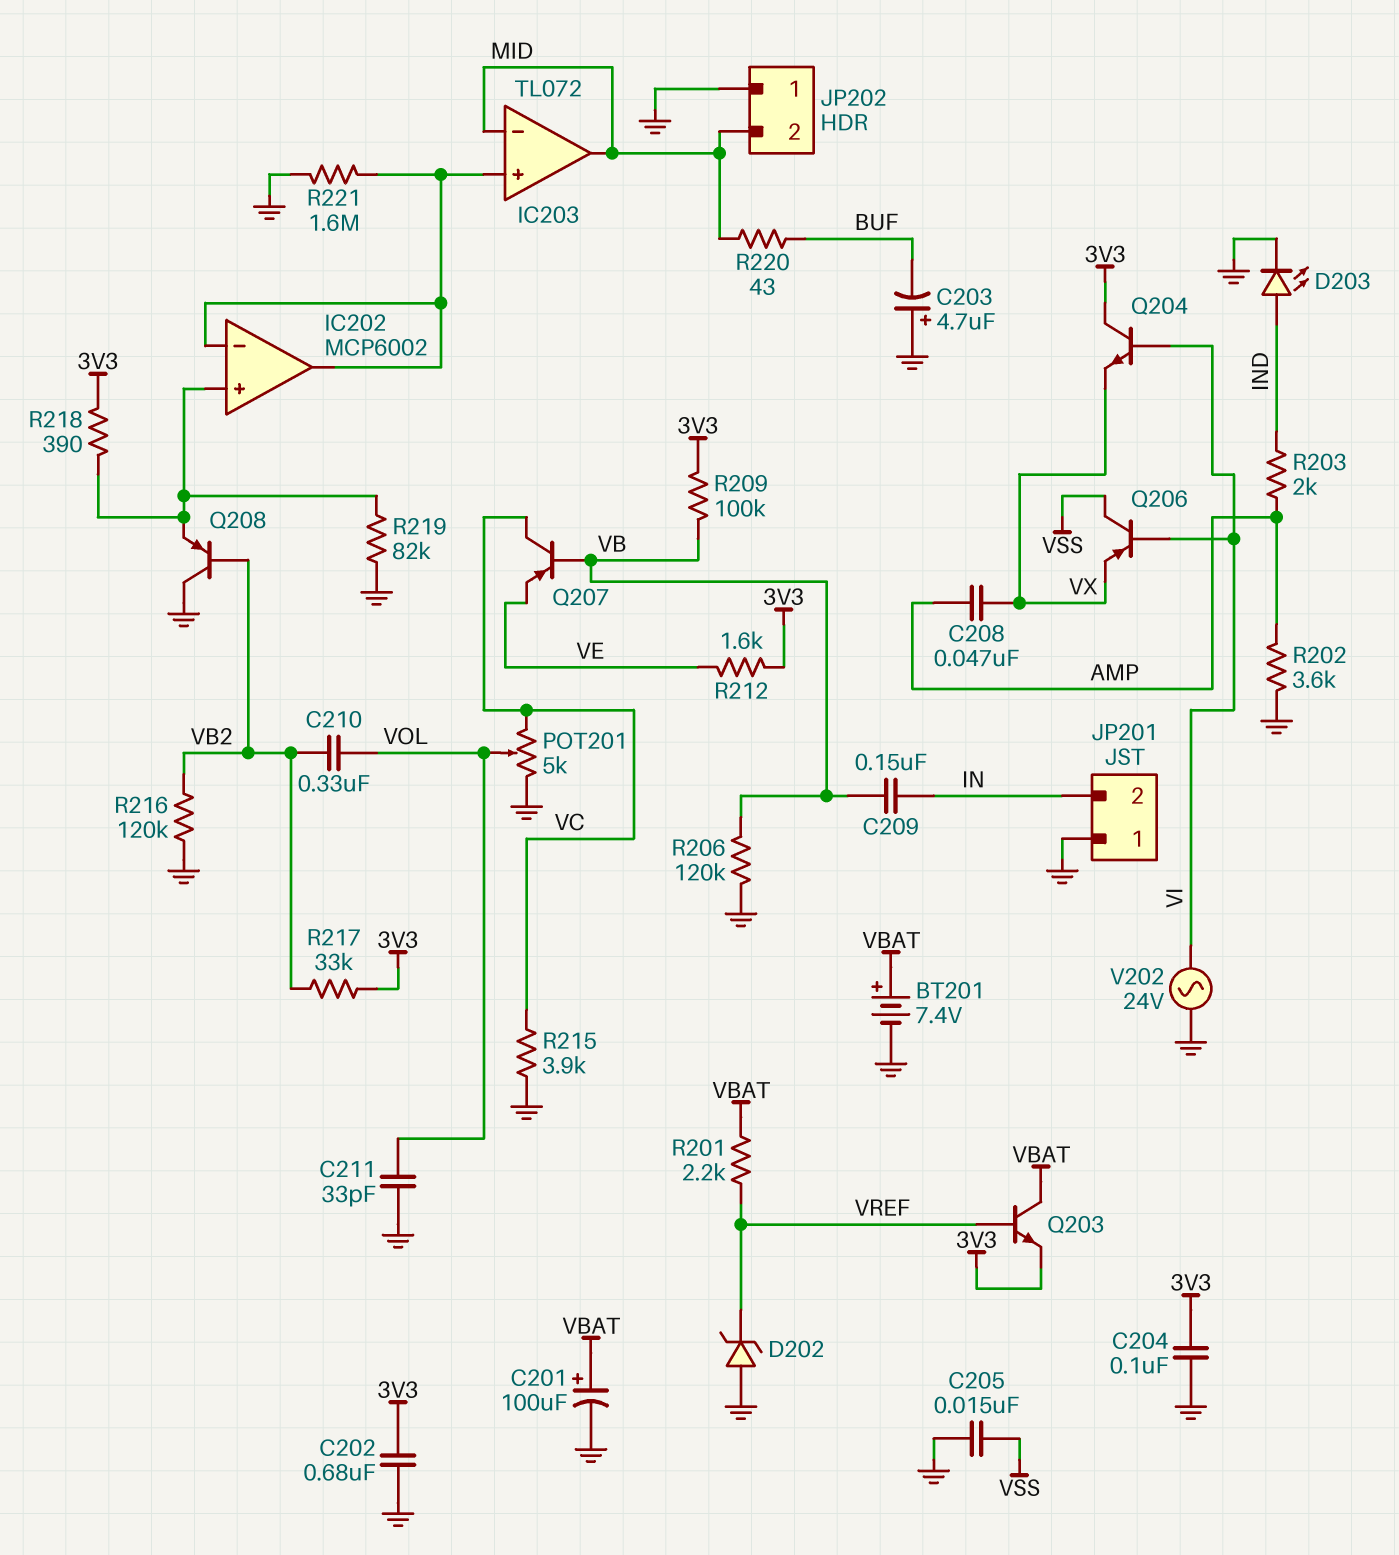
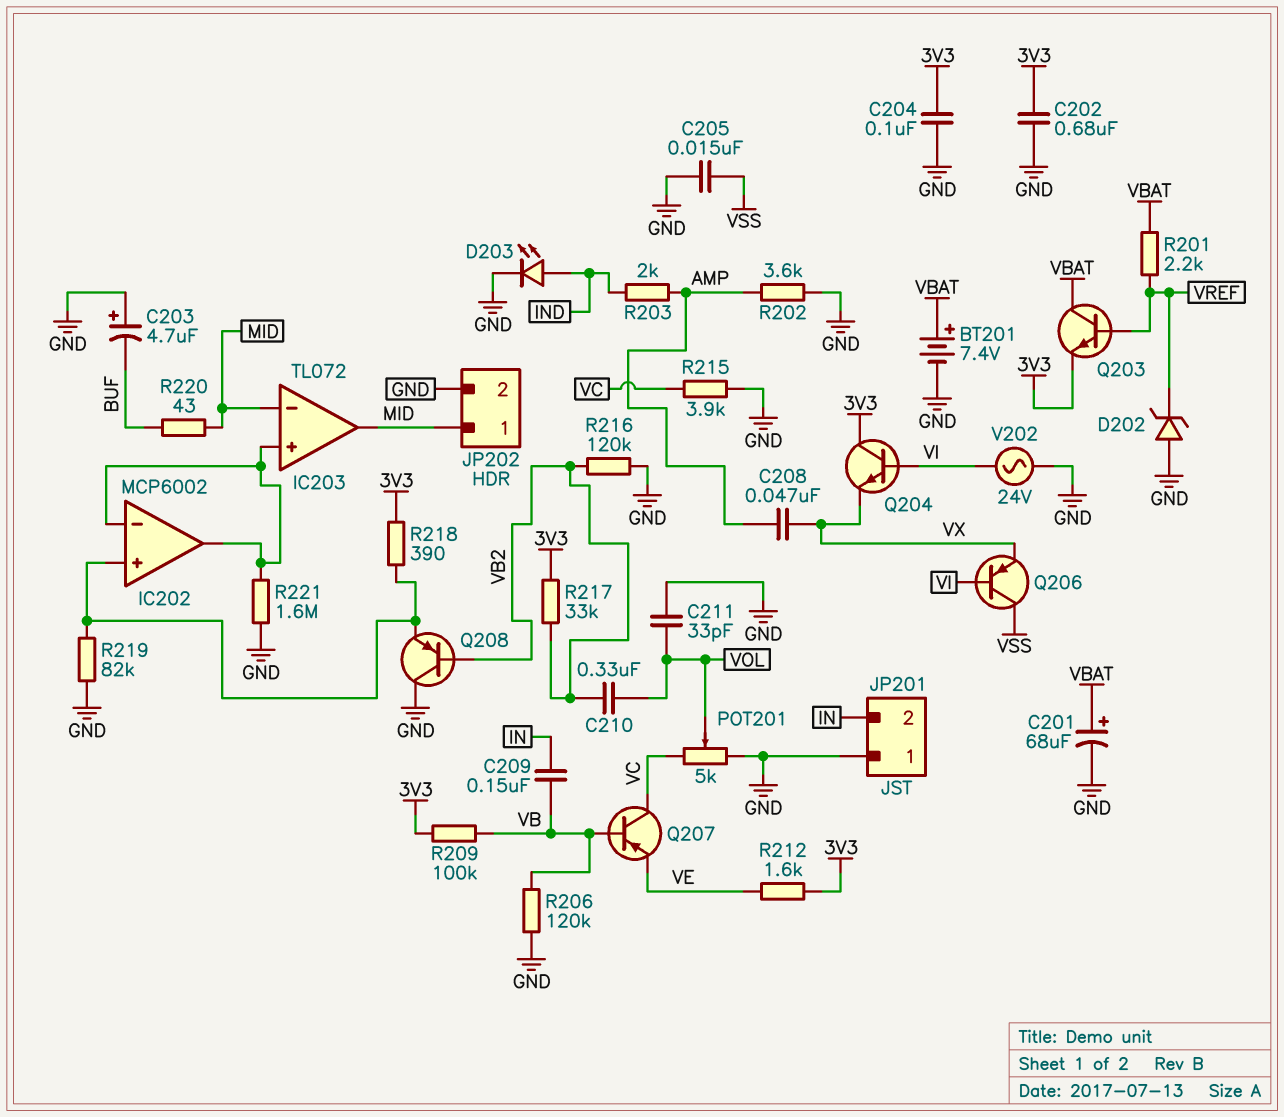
C201: 100uF (plus VBAT, minus GND) -> 68uF (plus VBAT, minus GND)
JP202 pin 1: GND -> MID
JP202 pin 2: MID -> GND

